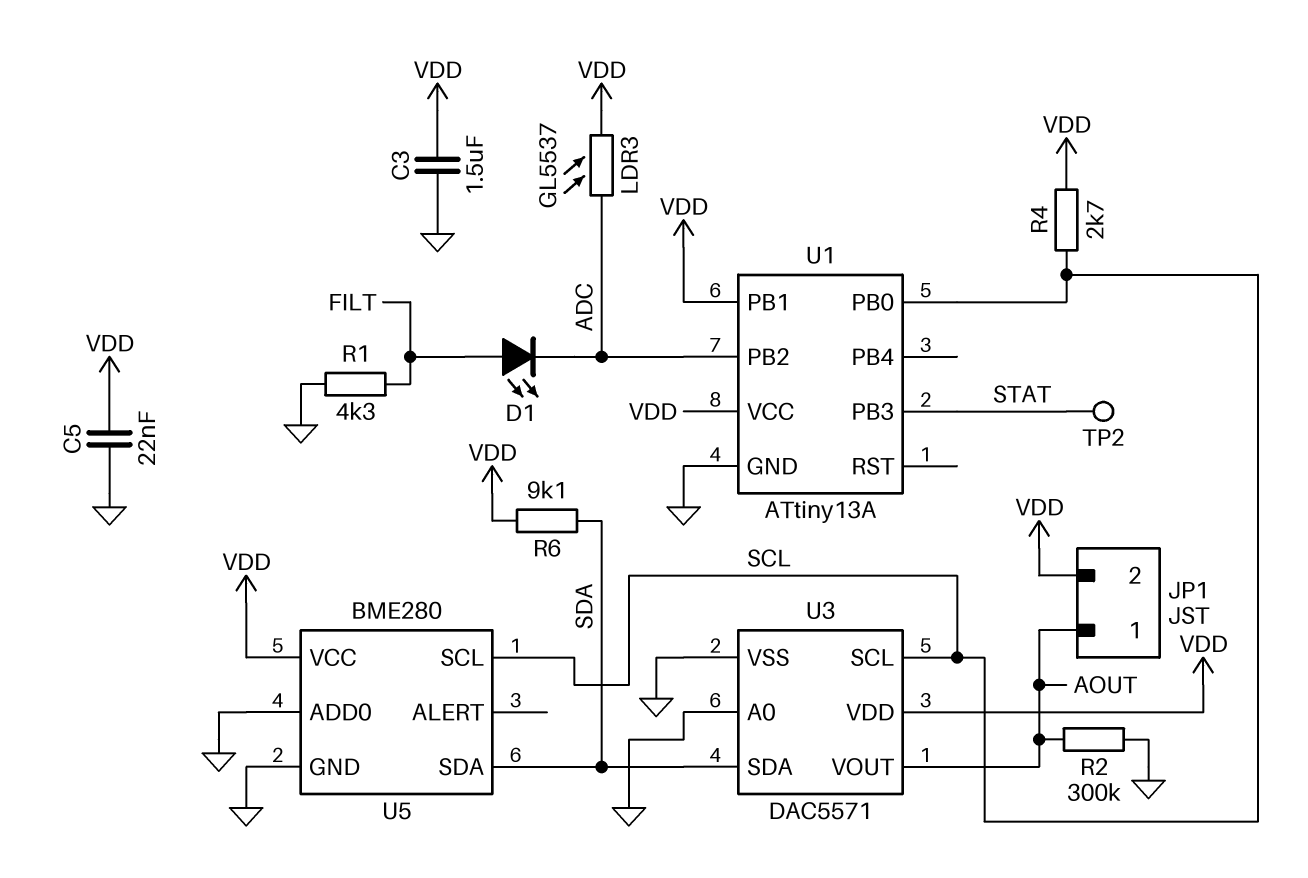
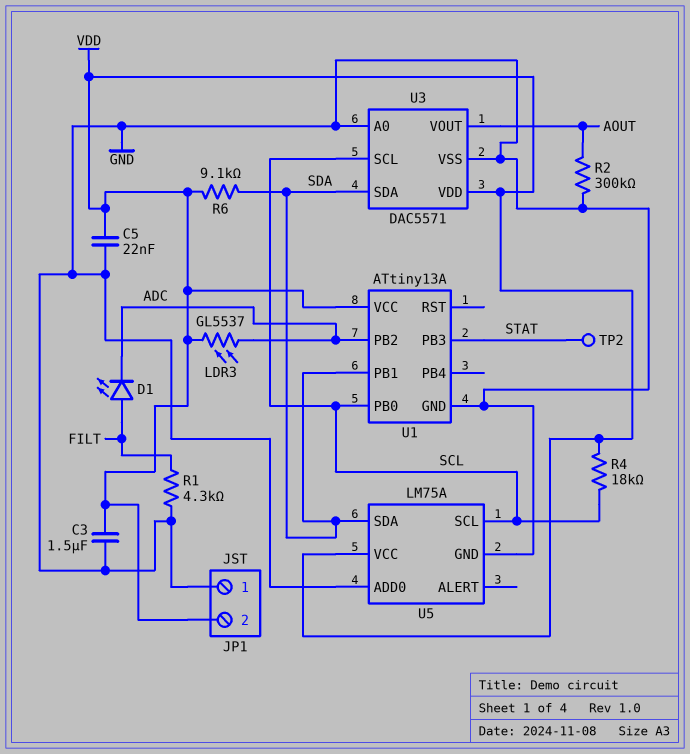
JP1 pin 1: AOUT -> GND
R4: 2.7k (SCL, VDD) -> 18k (SCL, VDD)
U1 pin PB1: VDD -> SDA
U5: BME280 -> LM75A

